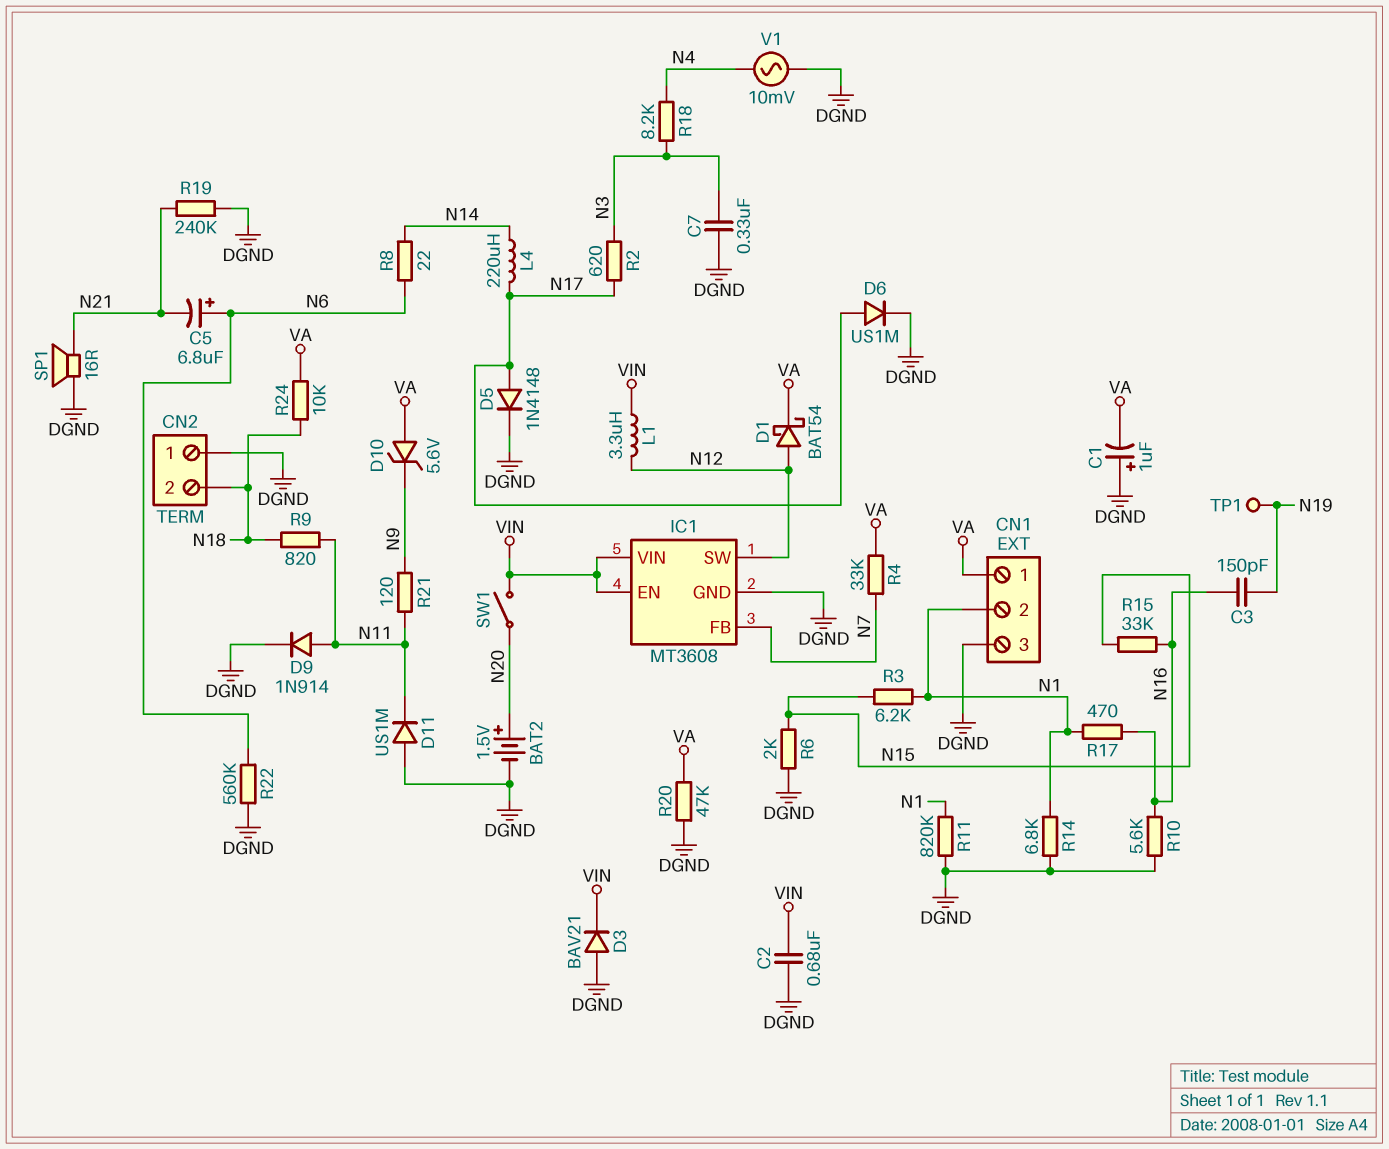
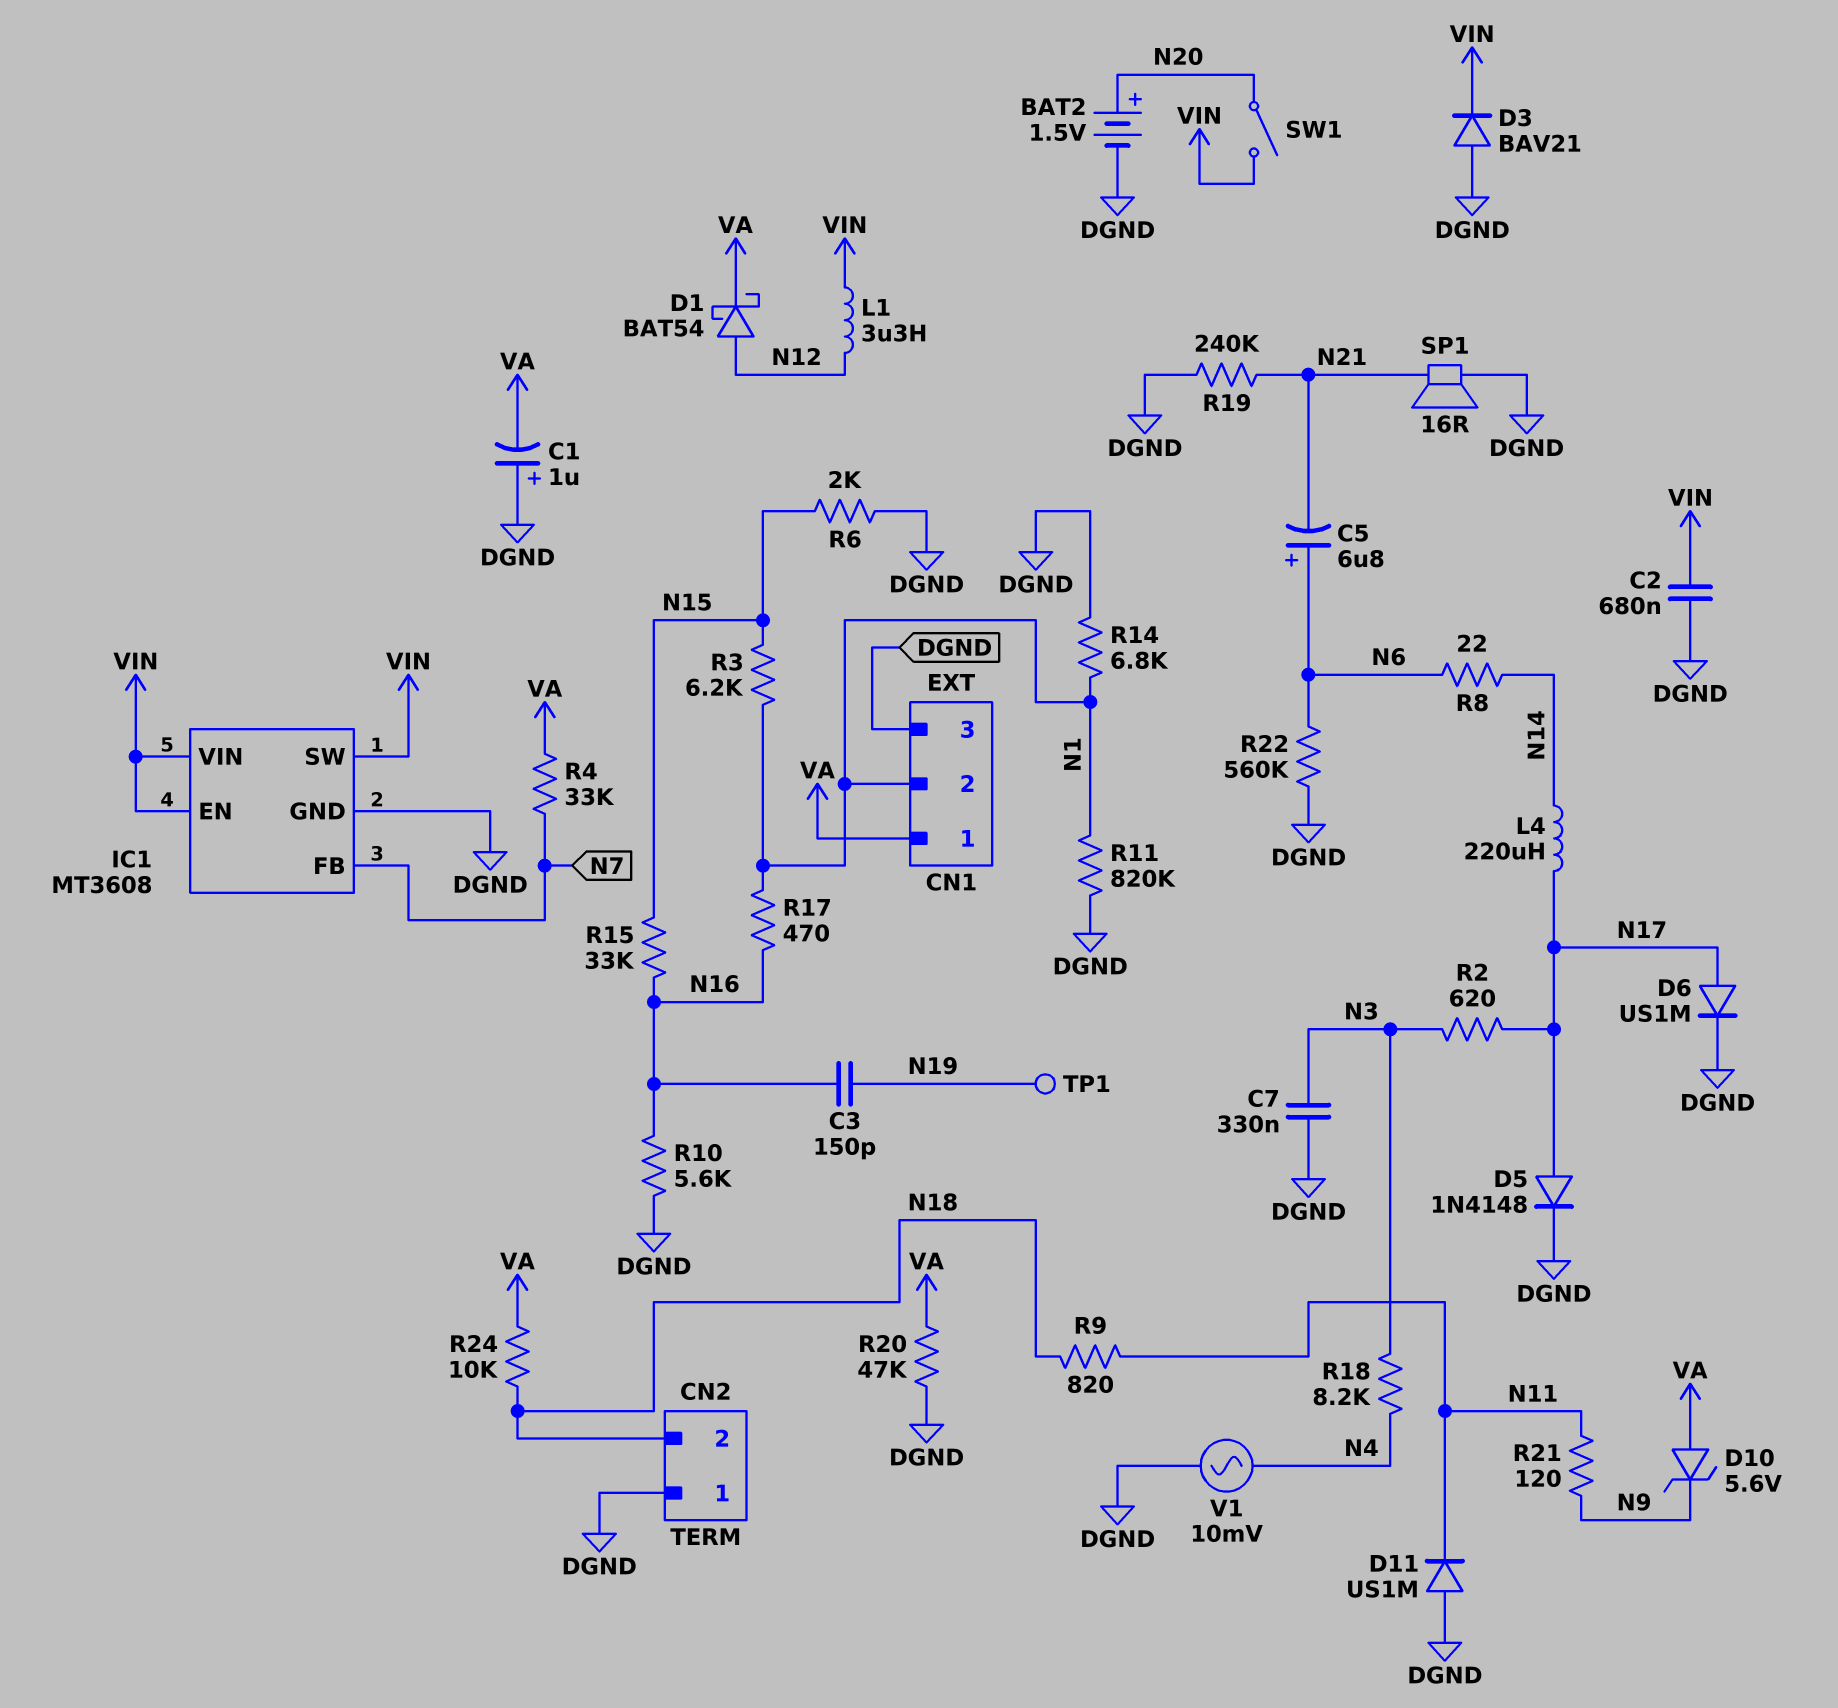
D9: diode 1N914 (A N11, K DGND) -> none
IC1 pin SW: N12 -> VIN

